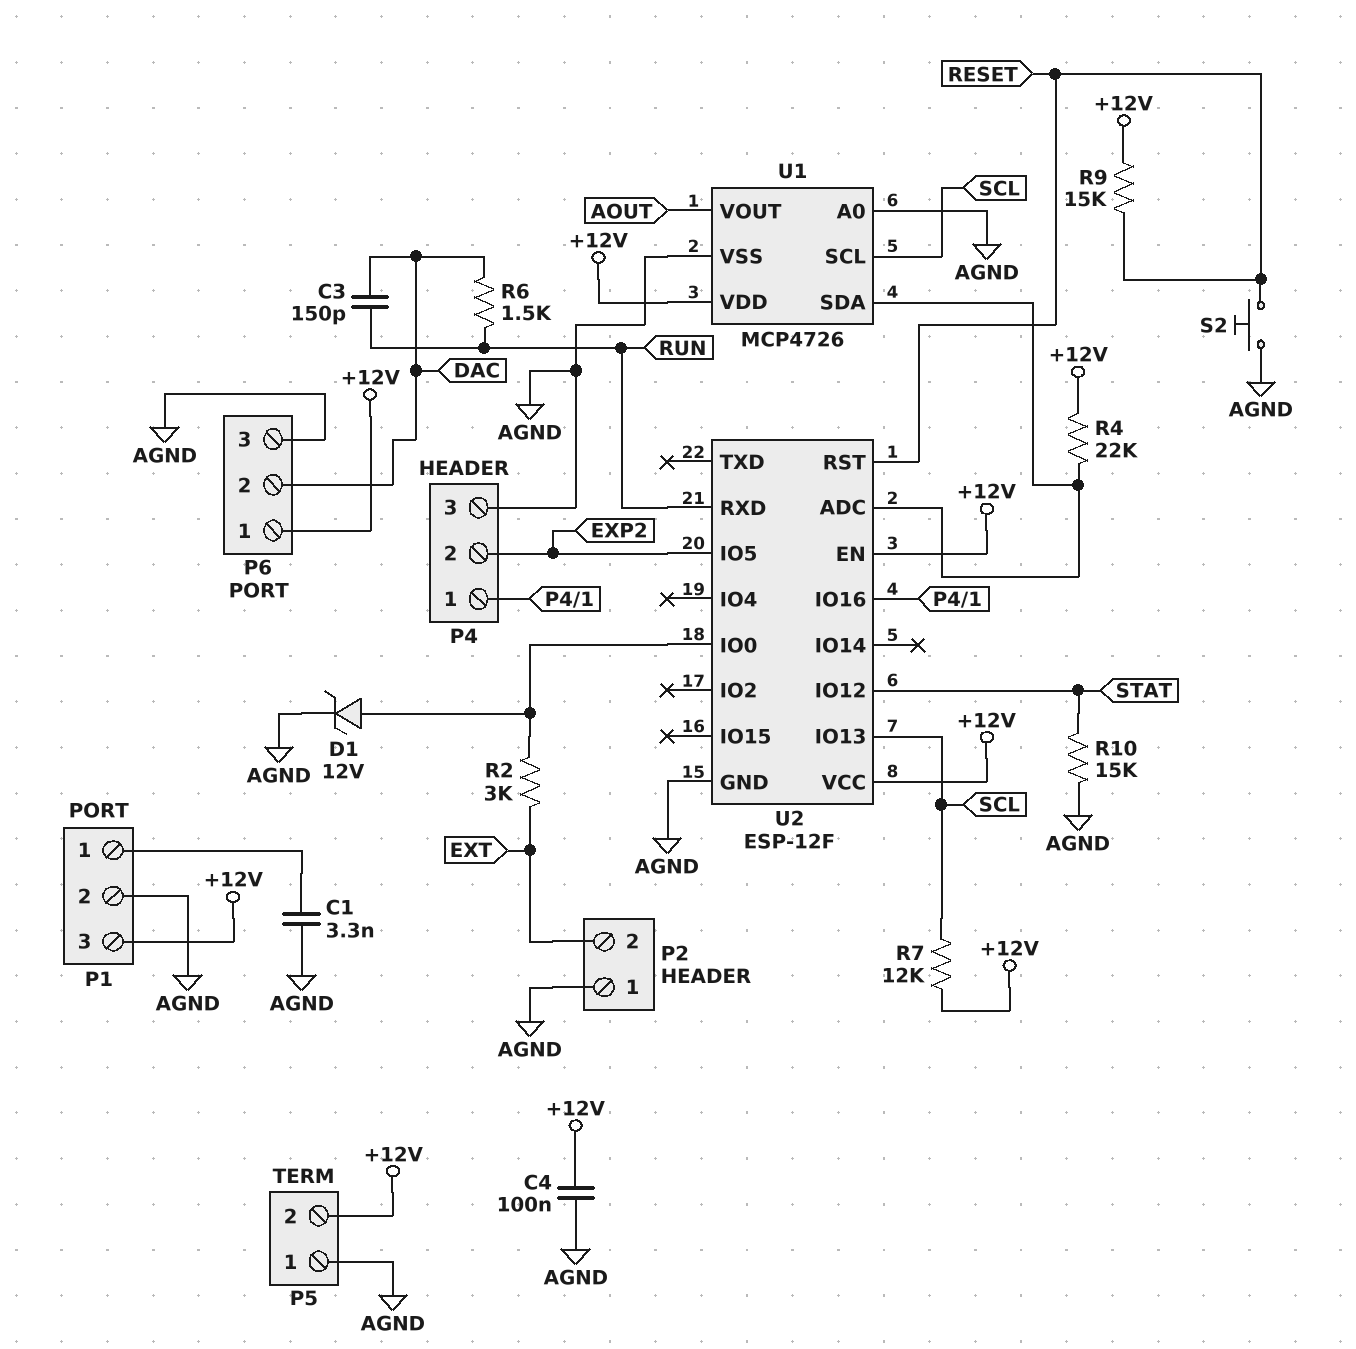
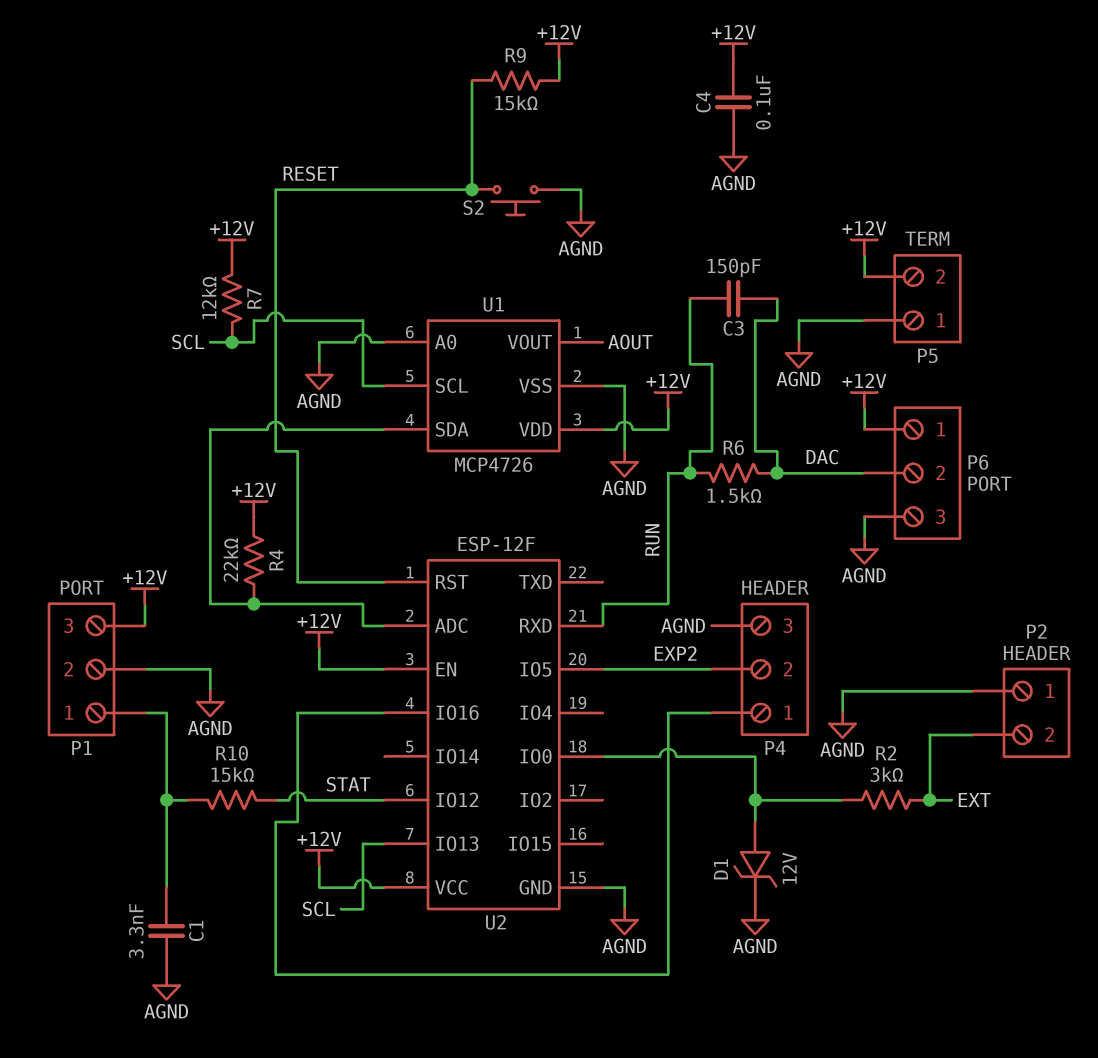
R10: 15k (AGND, STAT) -> 15k (P1/1, STAT)

